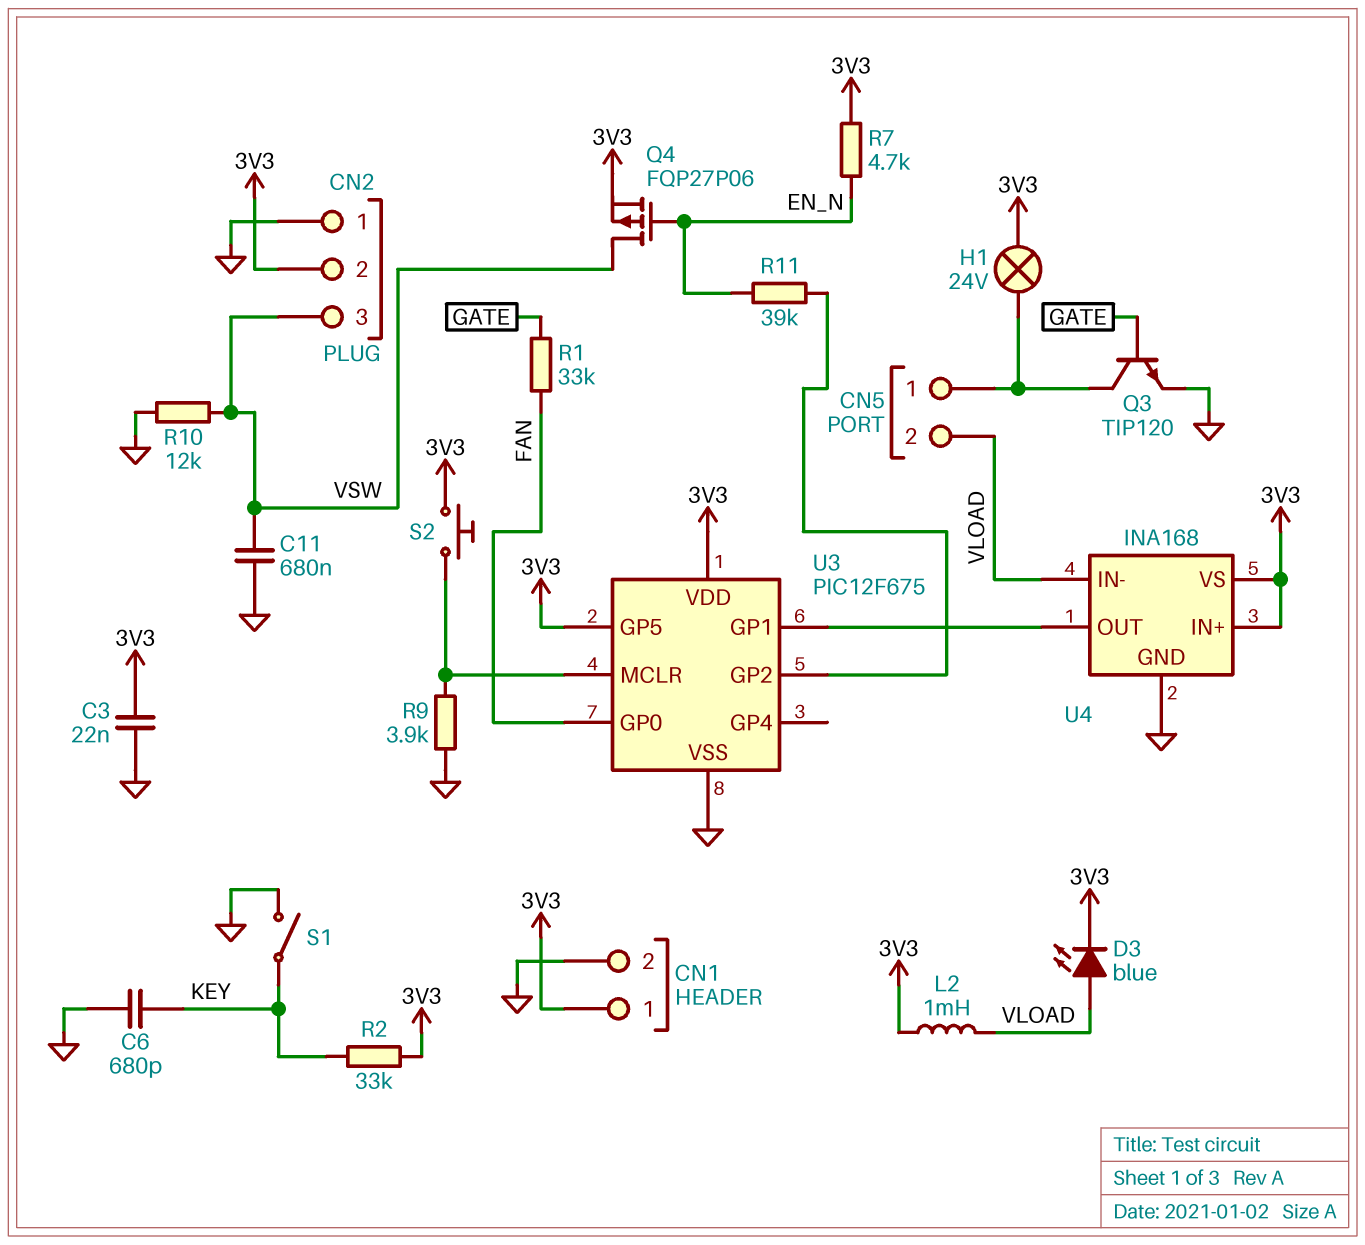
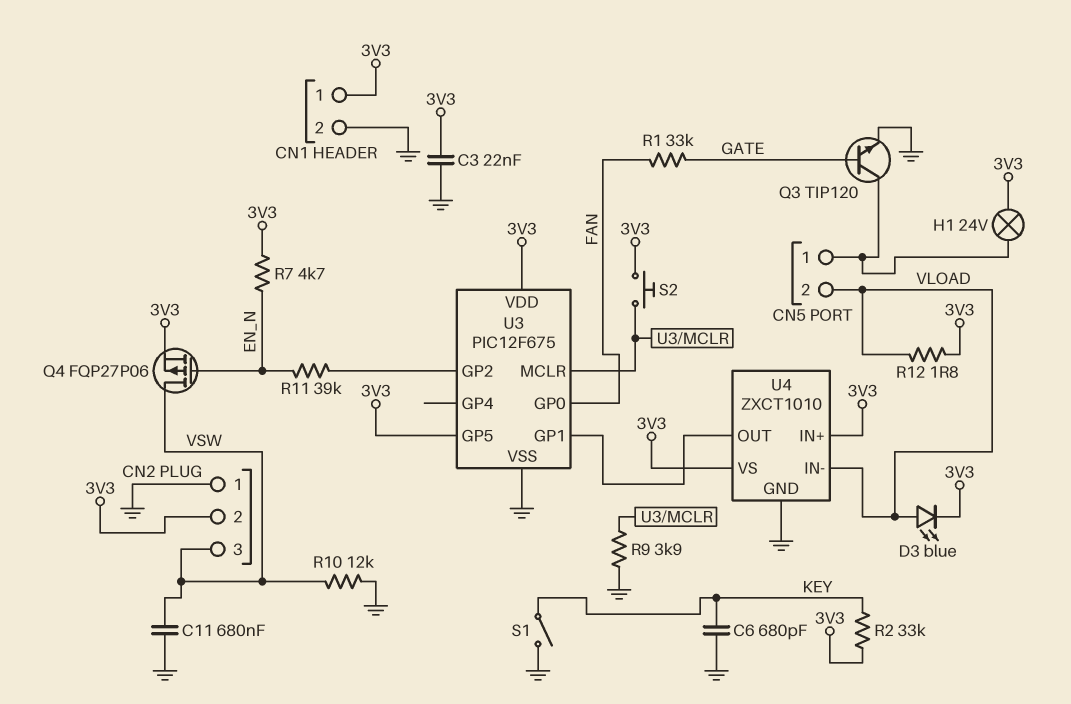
L2: 1mH (3V3, VLOAD) -> none
R12: none -> 1.8 (3V3, VLOAD)
U4: INA168 -> ZXCT1010

